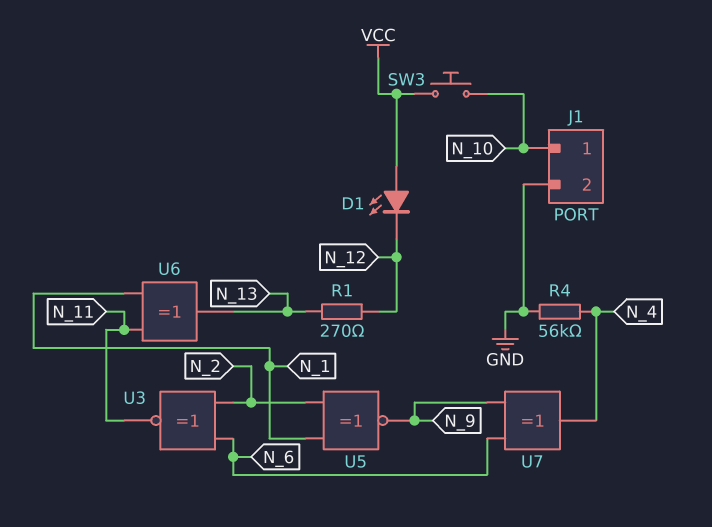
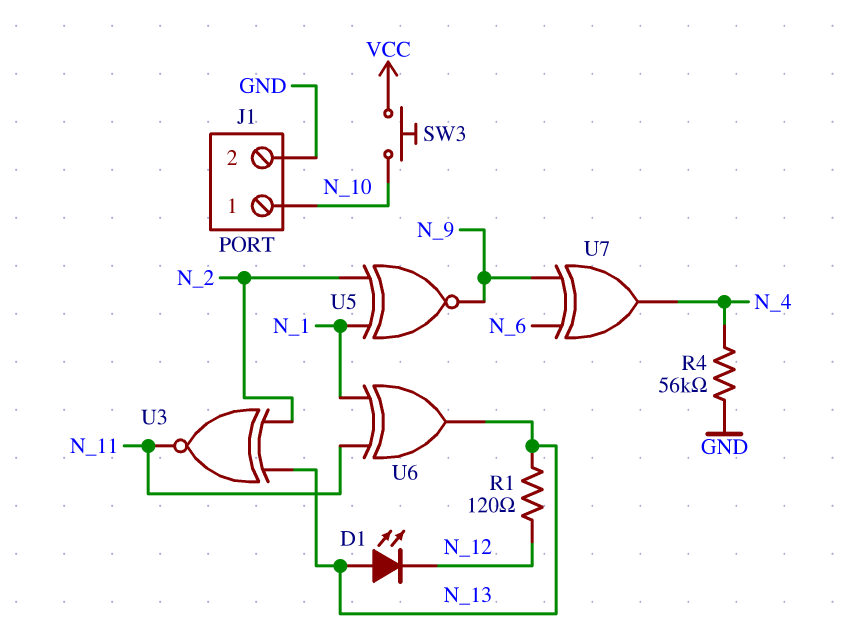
D1: LED (A VCC, K N_12) -> LED (A N_13, K N_12)
R1: 270 (N_12, N_13) -> 120 (N_12, N_13)
U3: XNOR (in N_2, in N_6, out N_11) -> XNOR (in N_2, in N_13, out N_11)

